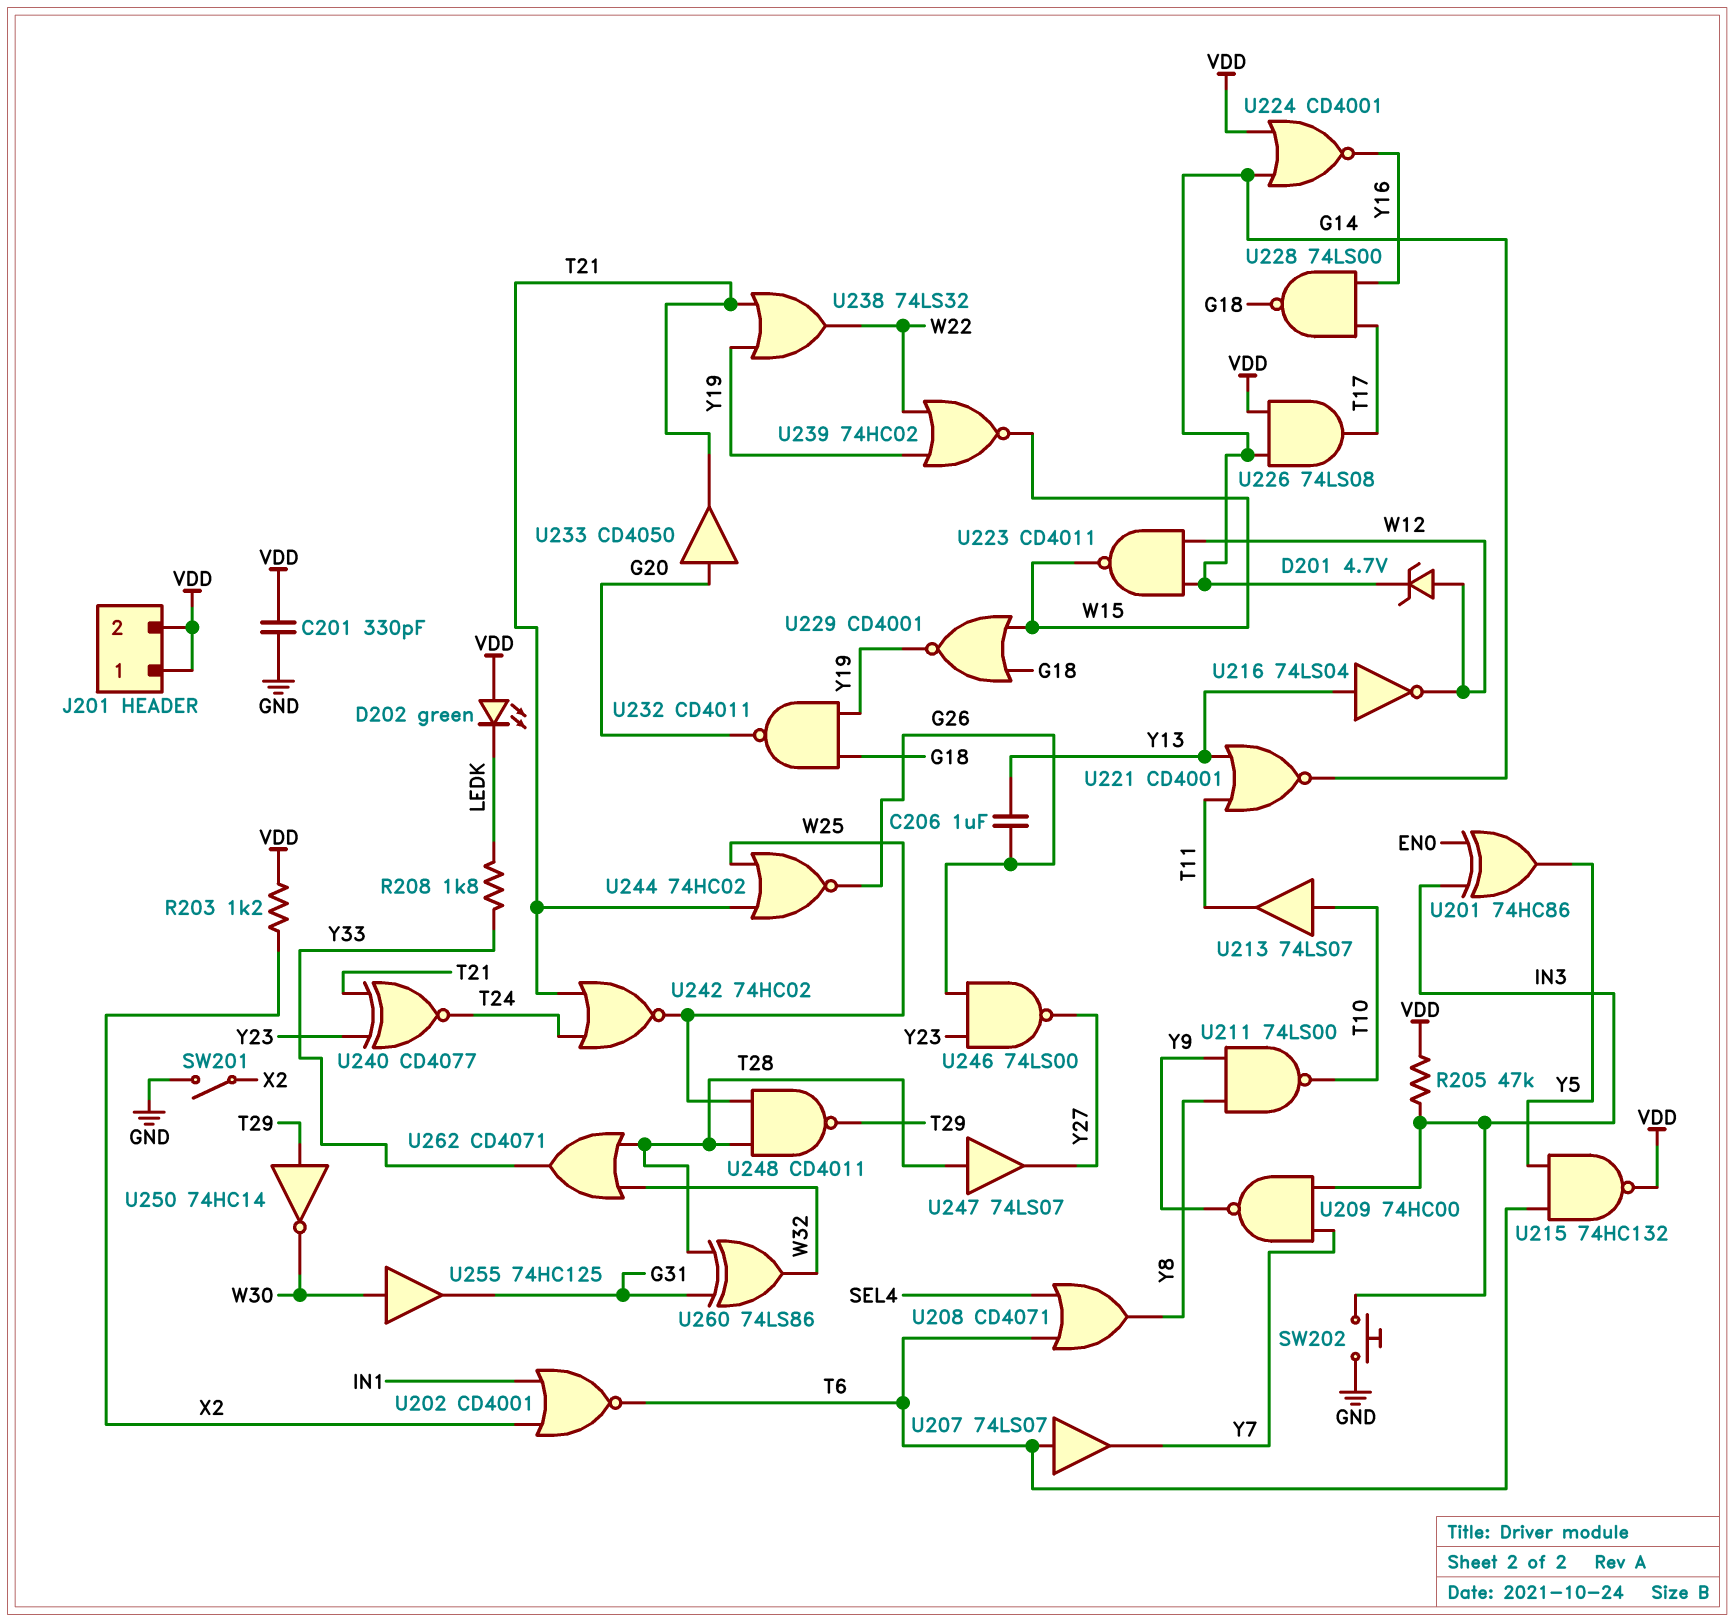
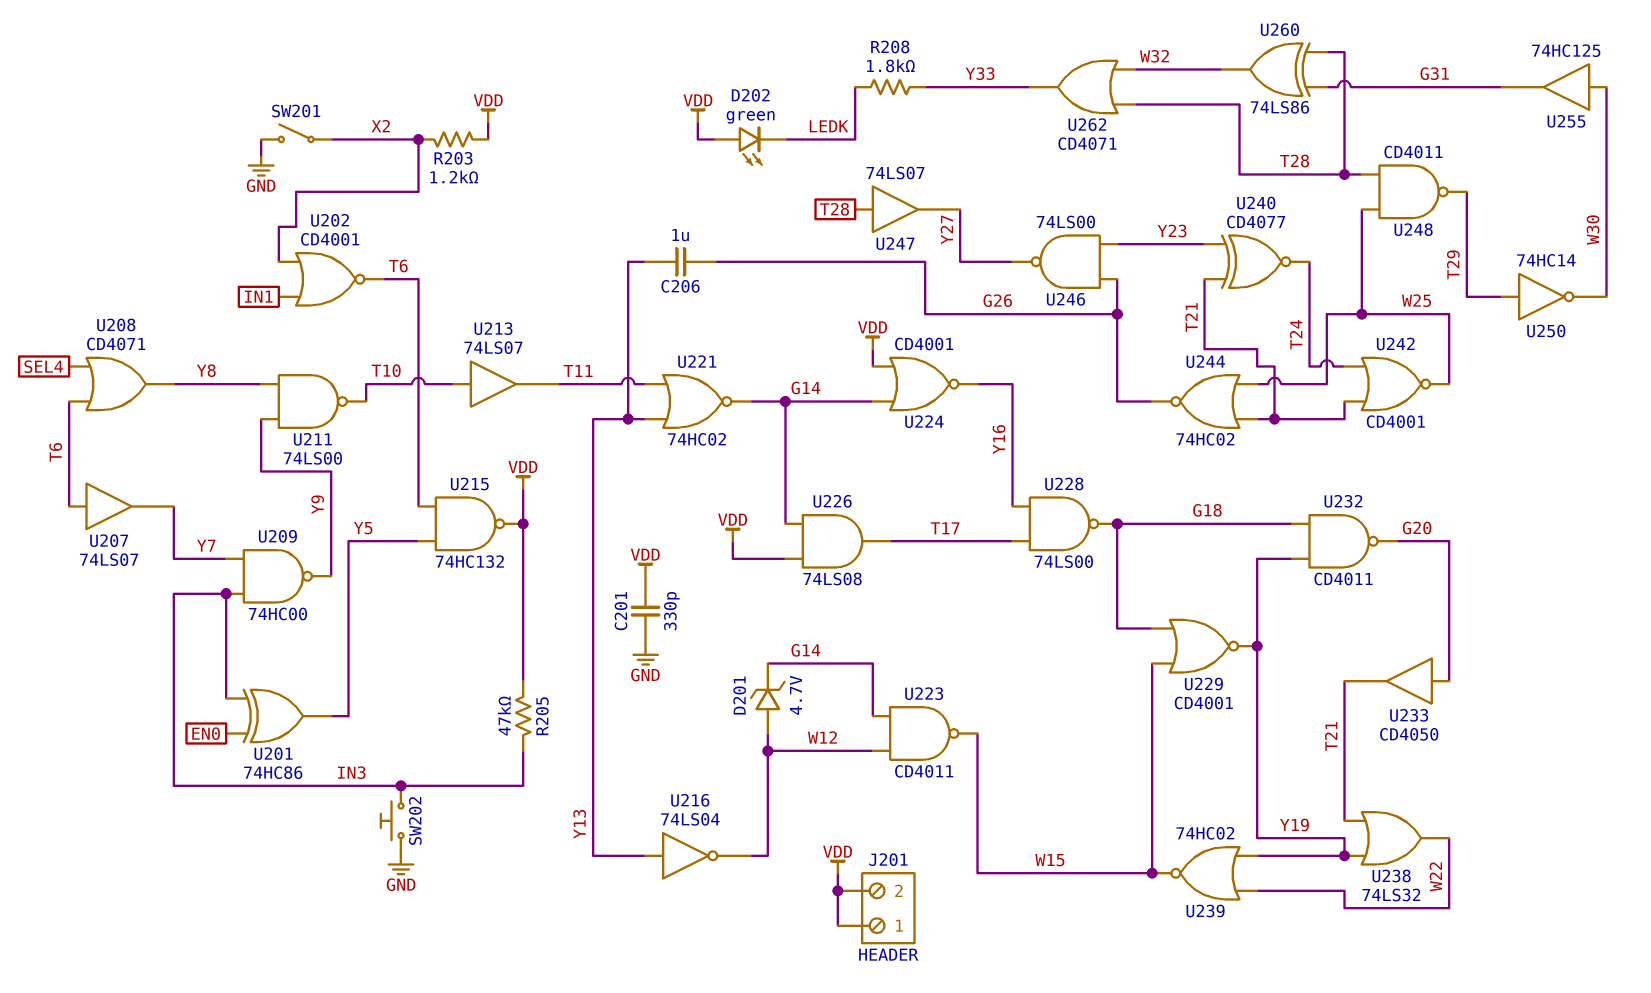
U221: NOR CD4001 (in T11, in Y13, out G14) -> NOR 74HC02 (in T11, in Y13, out G14)
U242: NOR 74HC02 (in T21, in T24, out W25) -> NOR CD4001 (in T21, in T24, out W25)

